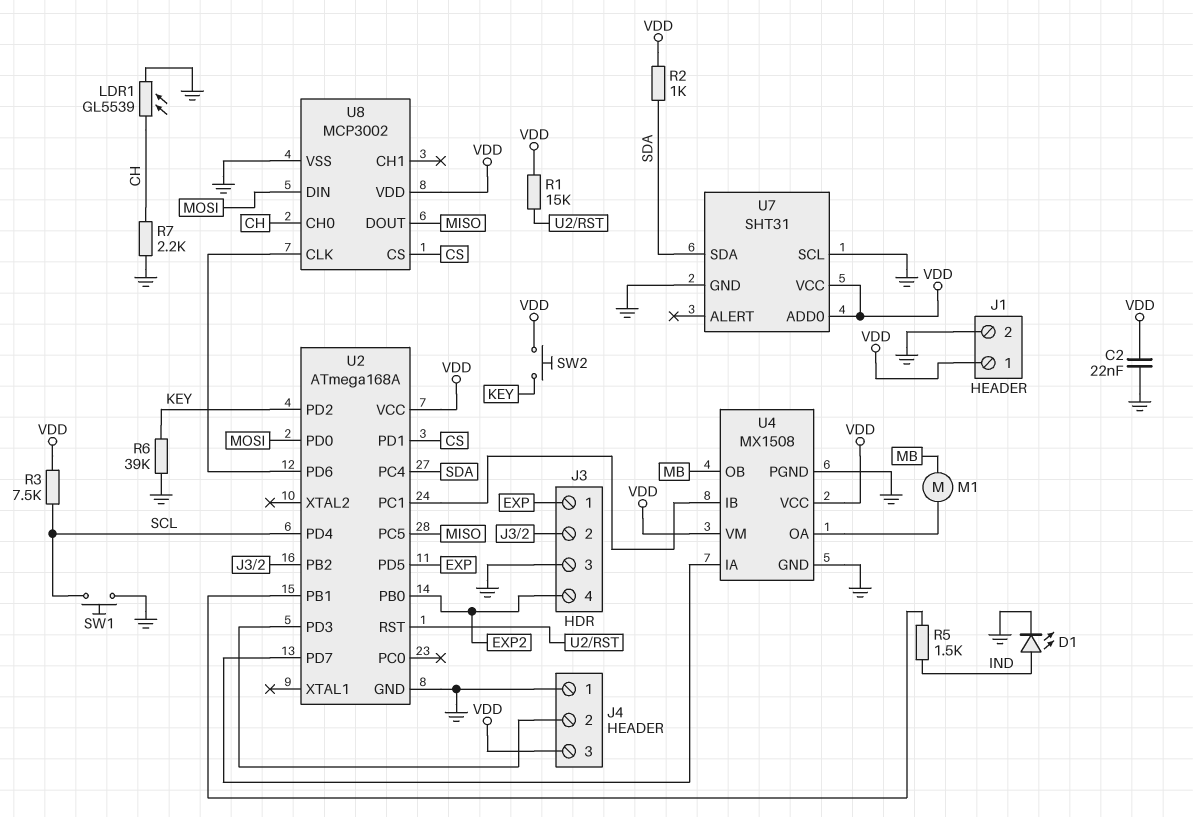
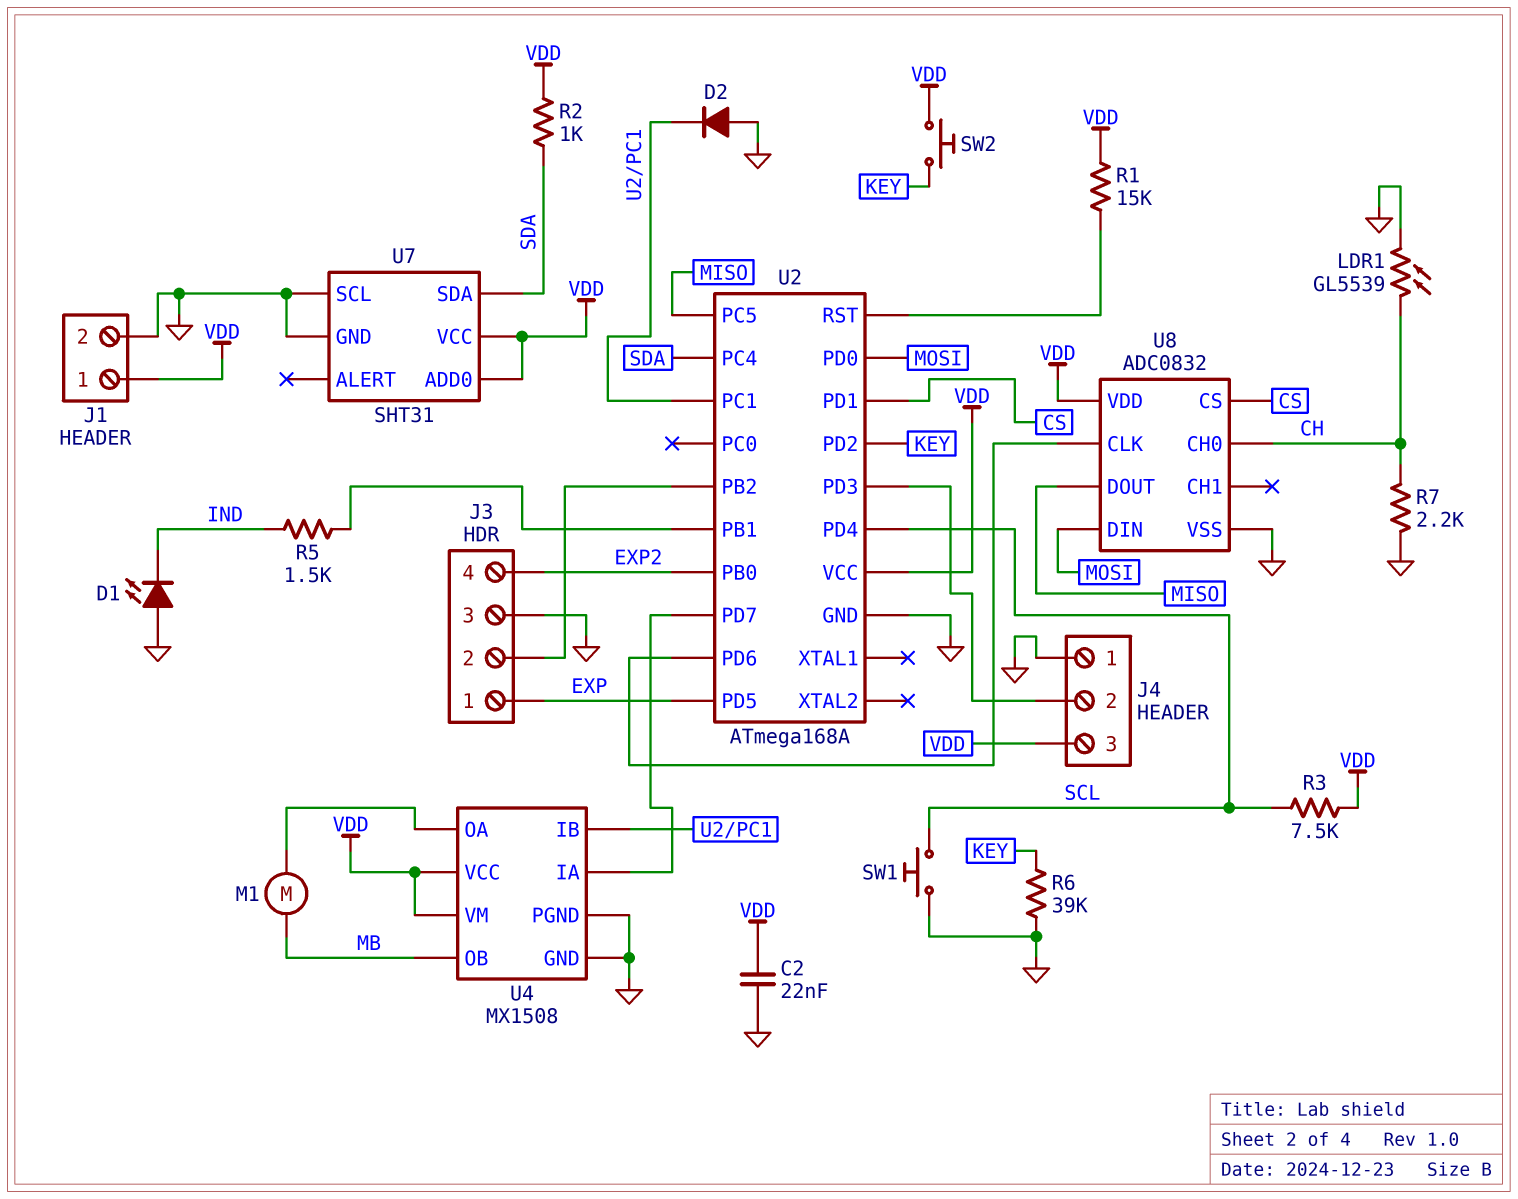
D1: LED (A IND, K GND) -> LED (A GND, K IND)
D2: none -> diode (A GND, K U2/PC1)
U8: MCP3002 -> ADC0832

